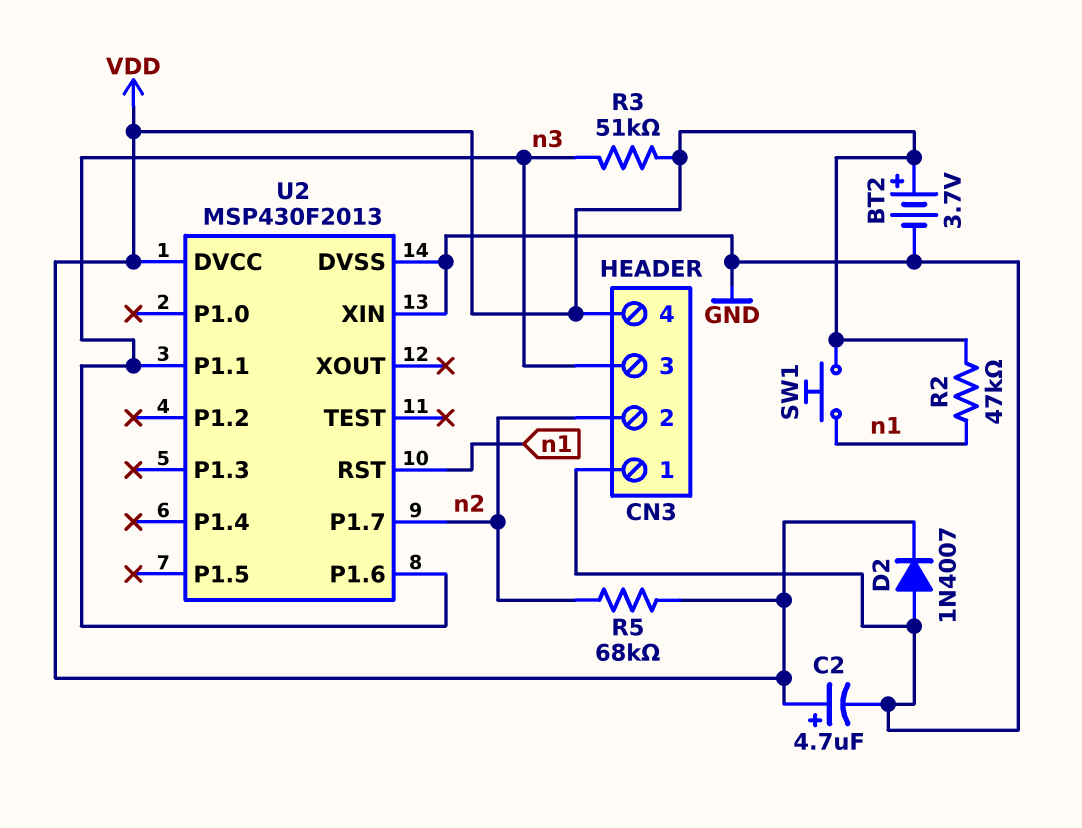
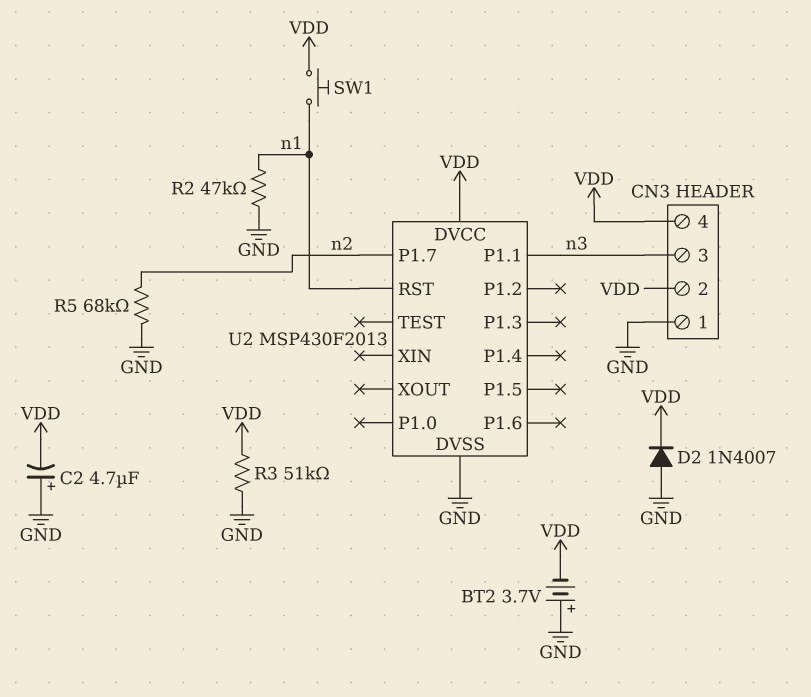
BT2: 3.7V (plus VDD, minus GND) -> 3.7V (plus GND, minus VDD)
C2: 4.7uF (plus VDD, minus GND) -> 4.7uF (plus GND, minus VDD)
CN3 pin 2: n2 -> VDD
R2: 47k (VDD, n1) -> 47k (GND, n1)
R3: 51k (VDD, n3) -> 51k (GND, VDD)
R5: 68k (VDD, n2) -> 68k (GND, n2)
U2 pin P1.6: n3 -> none
U2 pin XIN: GND -> none

